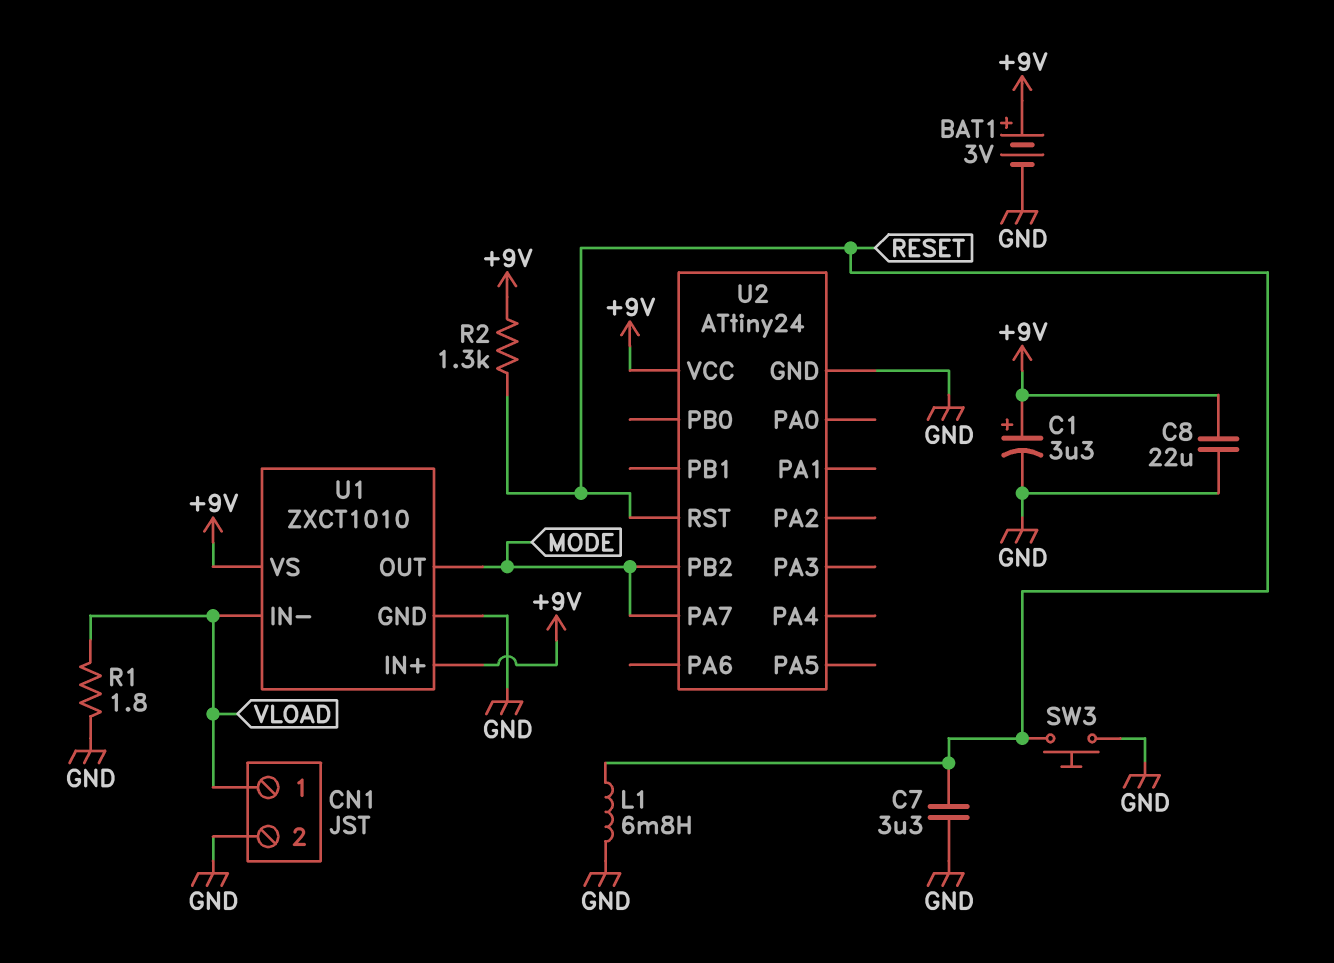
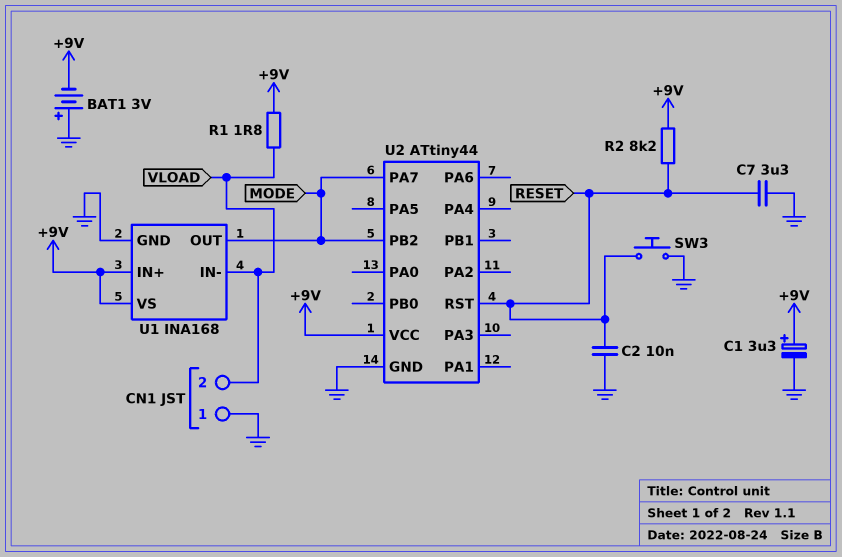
BAT1: 3V (plus +9V, minus GND) -> 3V (plus GND, minus +9V)
C2: none -> 10nF (GND, RESET)
C8: 22uF (+9V, GND) -> none
CN1 pin 1: VLOAD -> GND
CN1 pin 2: GND -> VLOAD
L1: 6.8mH (GND, RESET) -> none
R1: 1.8 (GND, VLOAD) -> 1.8 (+9V, VLOAD)
R2: 1.3k (+9V, RESET) -> 8.2k (+9V, RESET)
U1: ZXCT1010 -> INA168
U2: ATtiny24 -> ATtiny44

